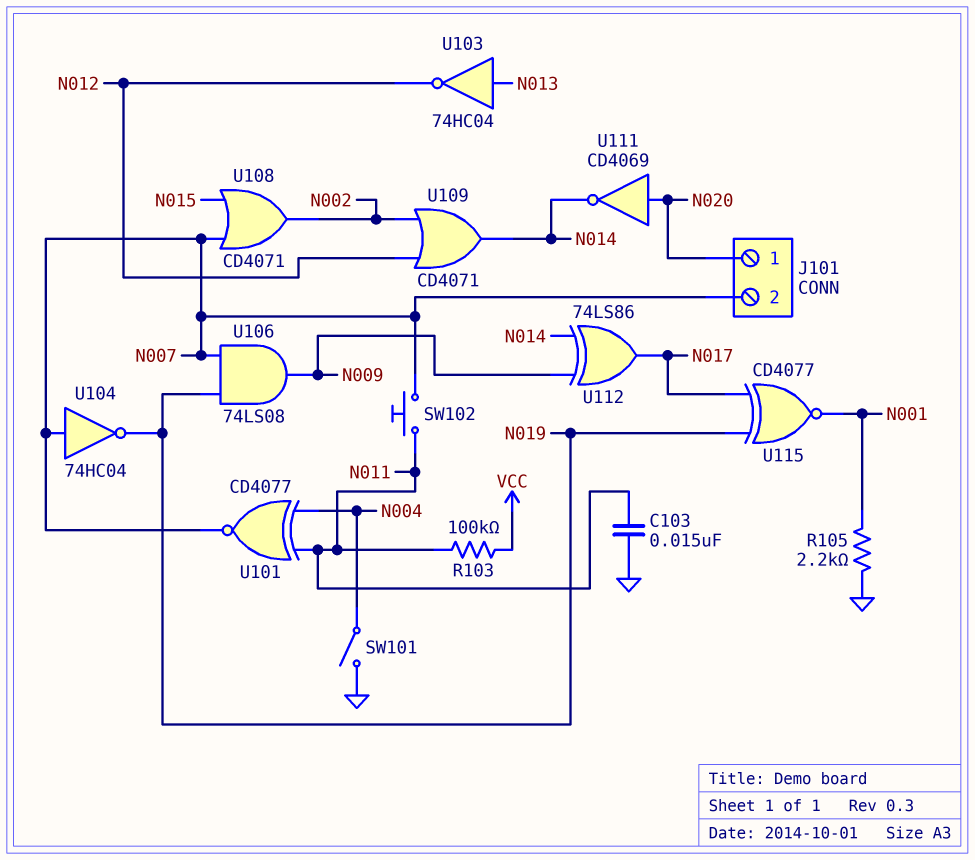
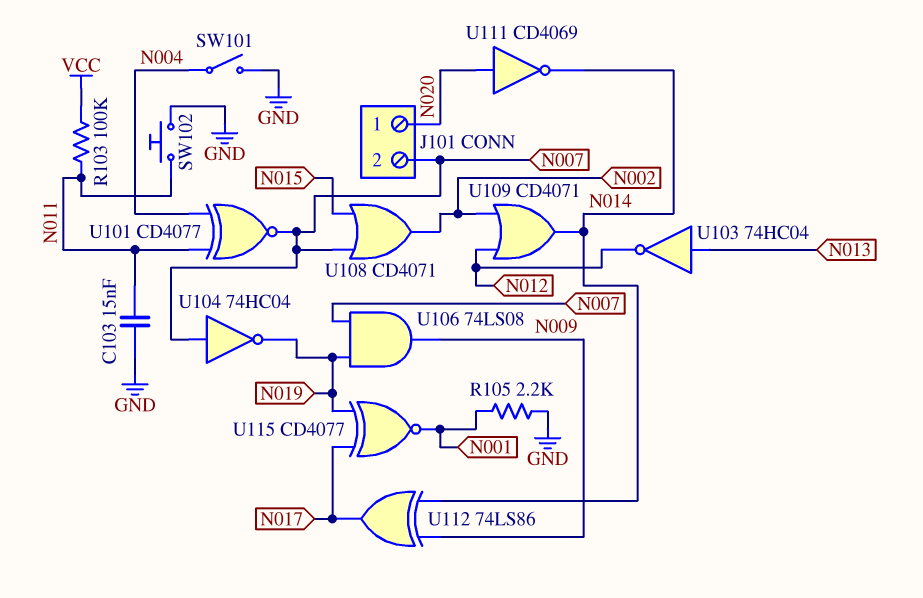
SW102: button (N007, N011) -> button (GND, N011)

